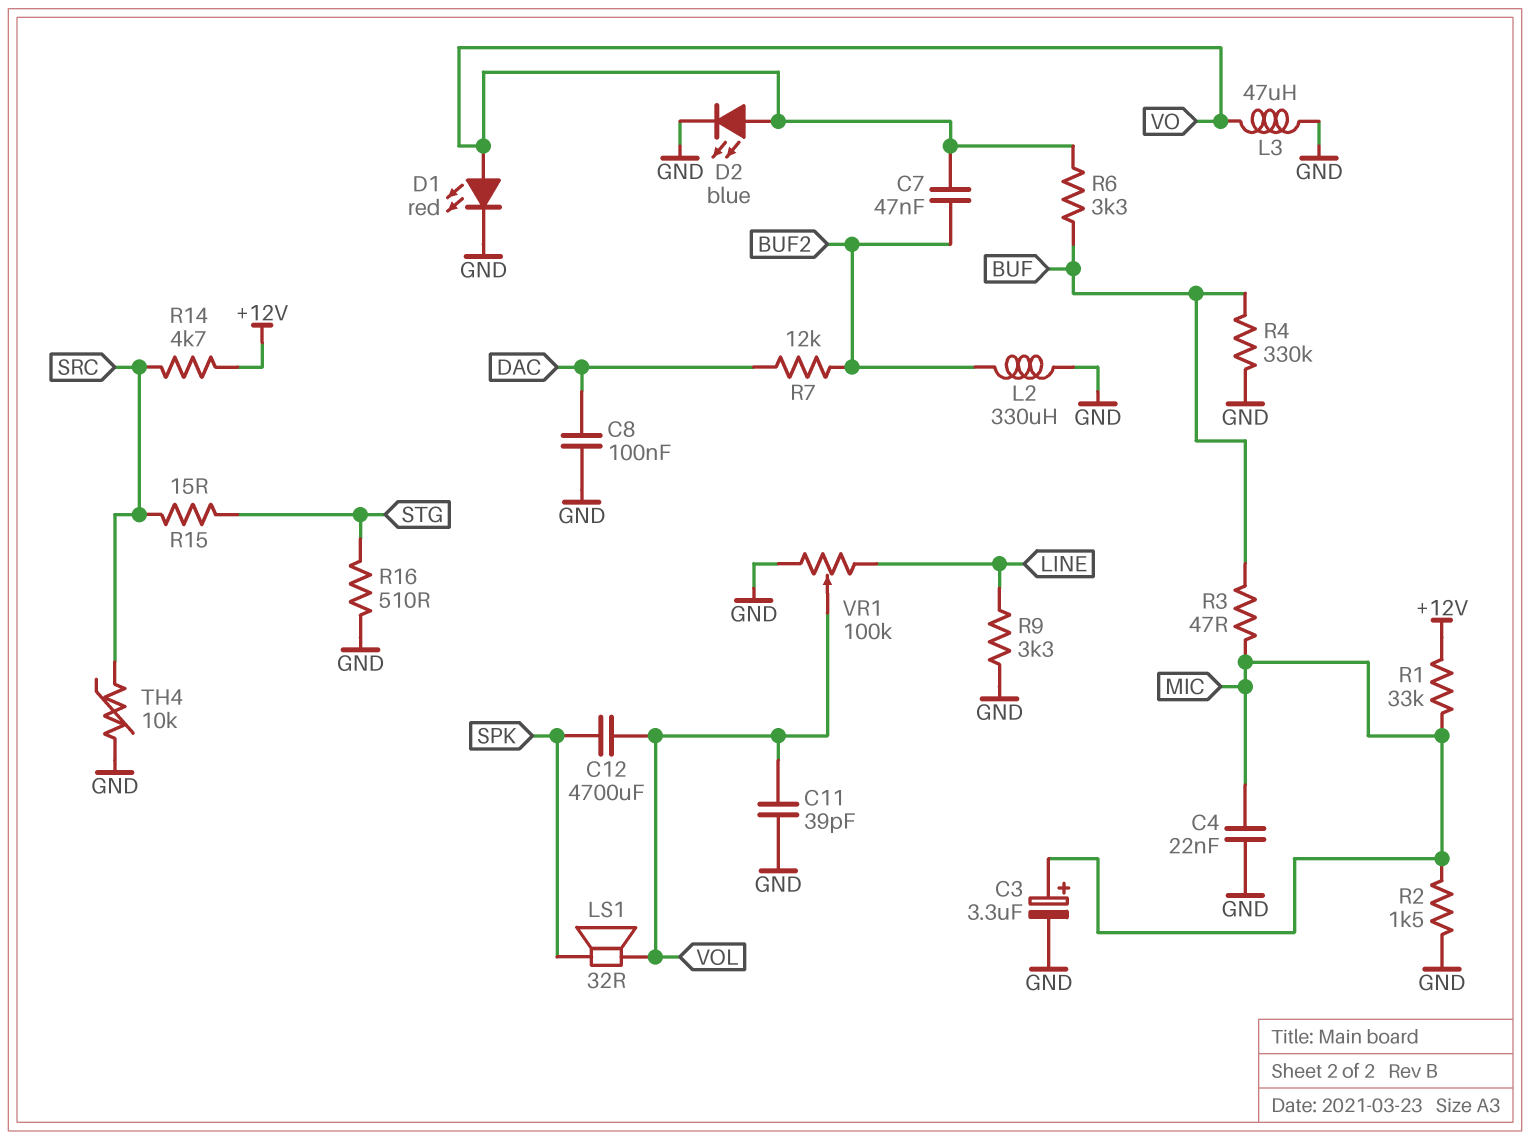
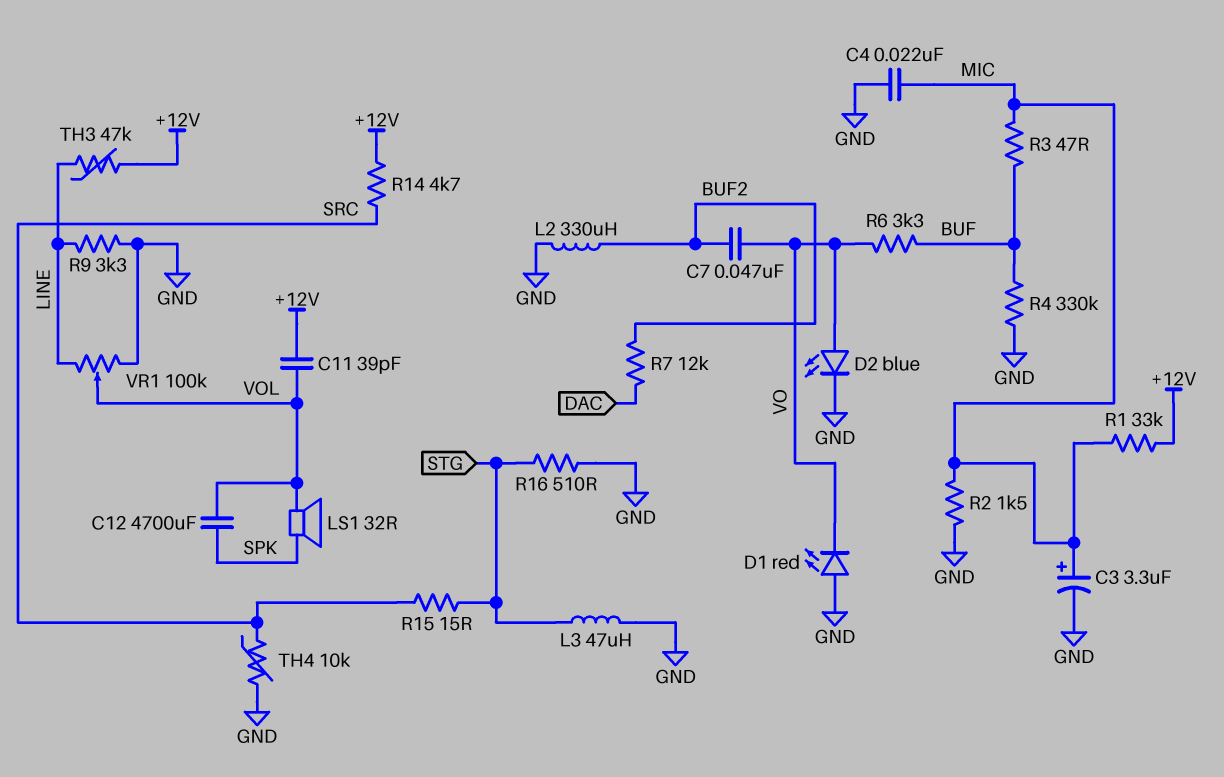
C8: 100nF (DAC, GND) -> none
C11: 39pF (GND, VOL) -> 39pF (+12V, VOL)
D1: LED red (A VO, K GND) -> LED red (A GND, K VO)
L3: 47uH (GND, VO) -> 47uH (GND, STG)
TH3: none -> 47k (+12V, LINE)

